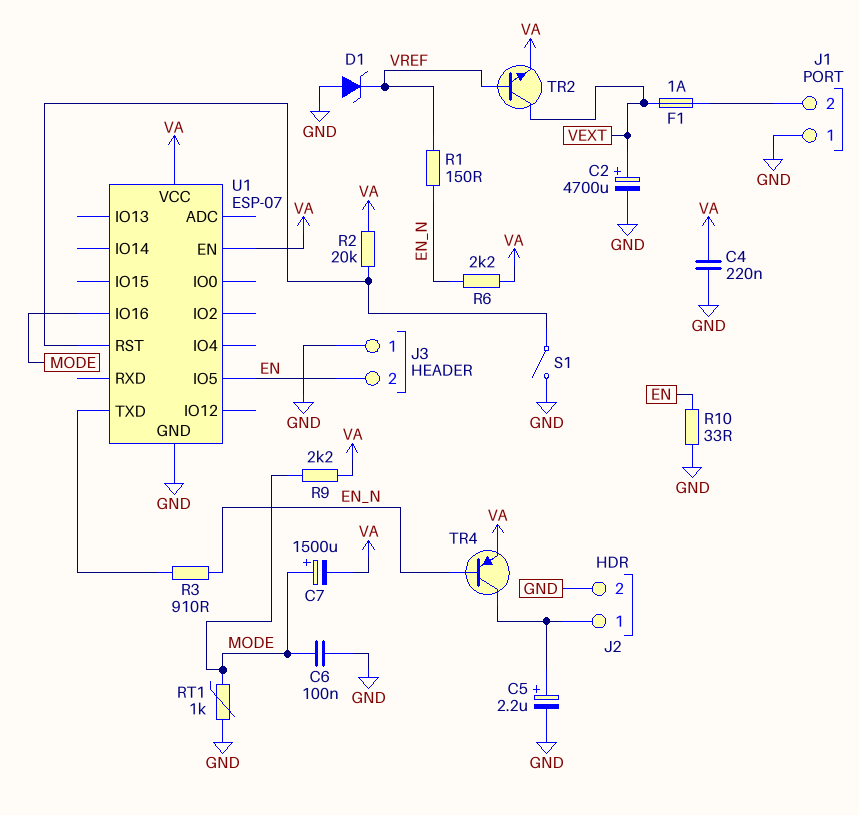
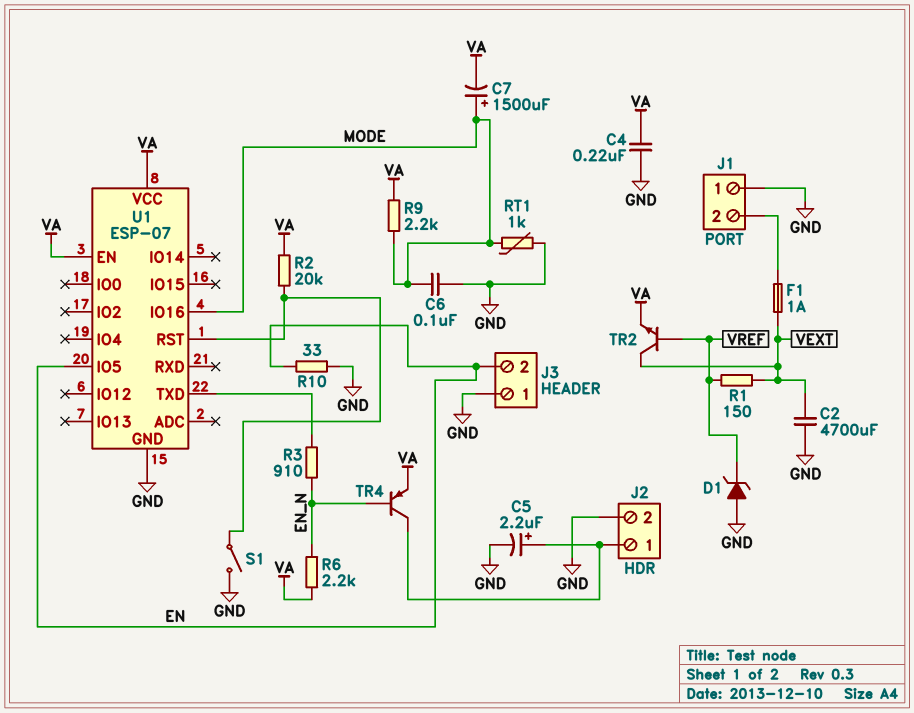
C2: 4700uF (plus VEXT, minus GND) -> 4700uF (GND, VEXT)
R1: 150 (EN_N, VREF) -> 150 (VEXT, VREF)

